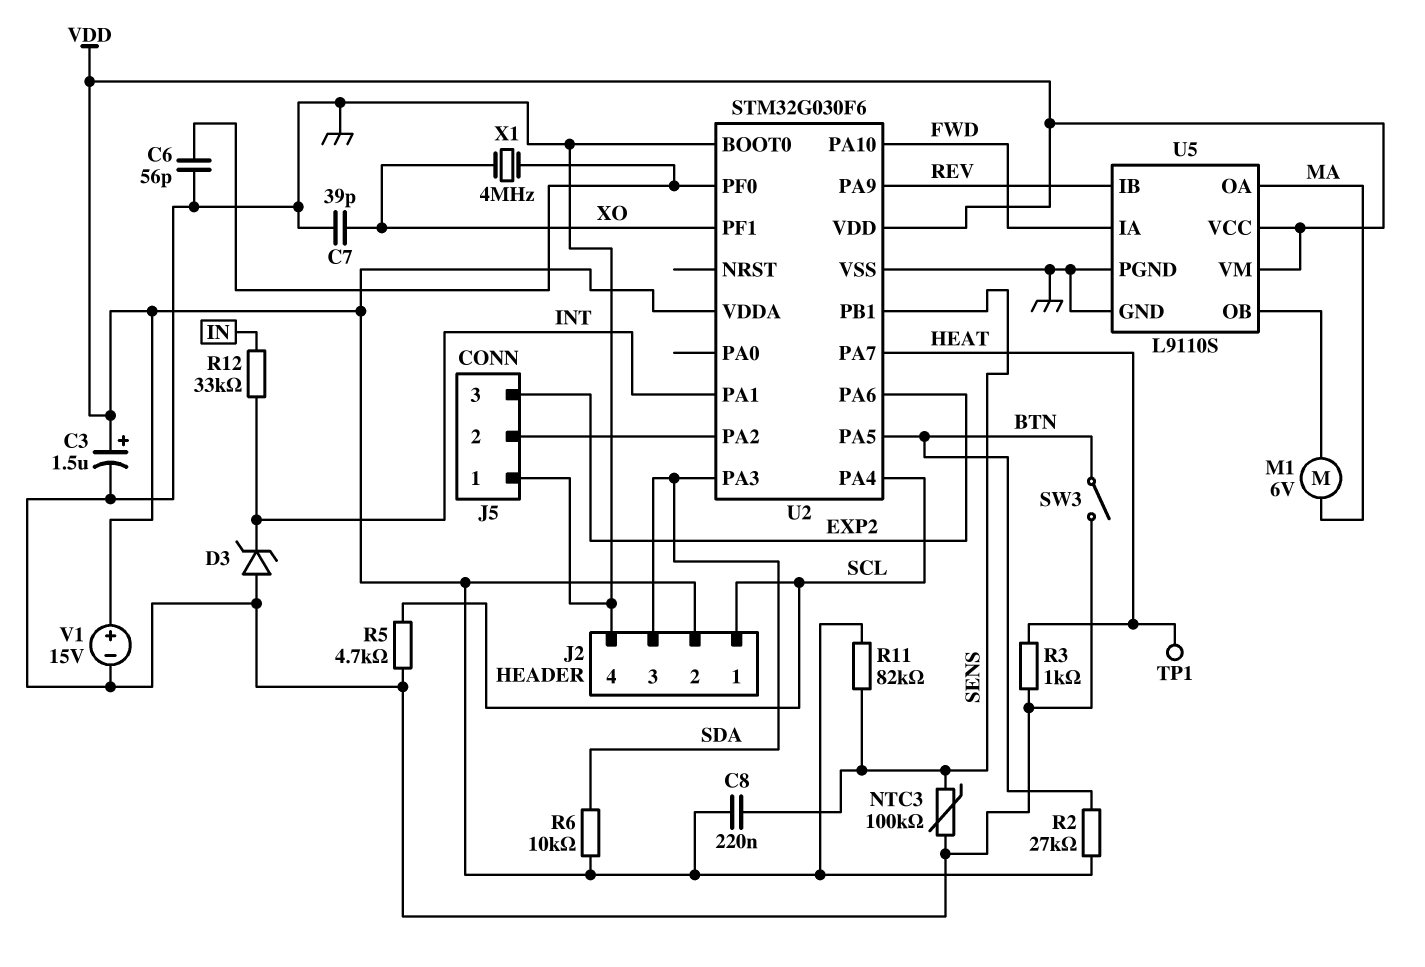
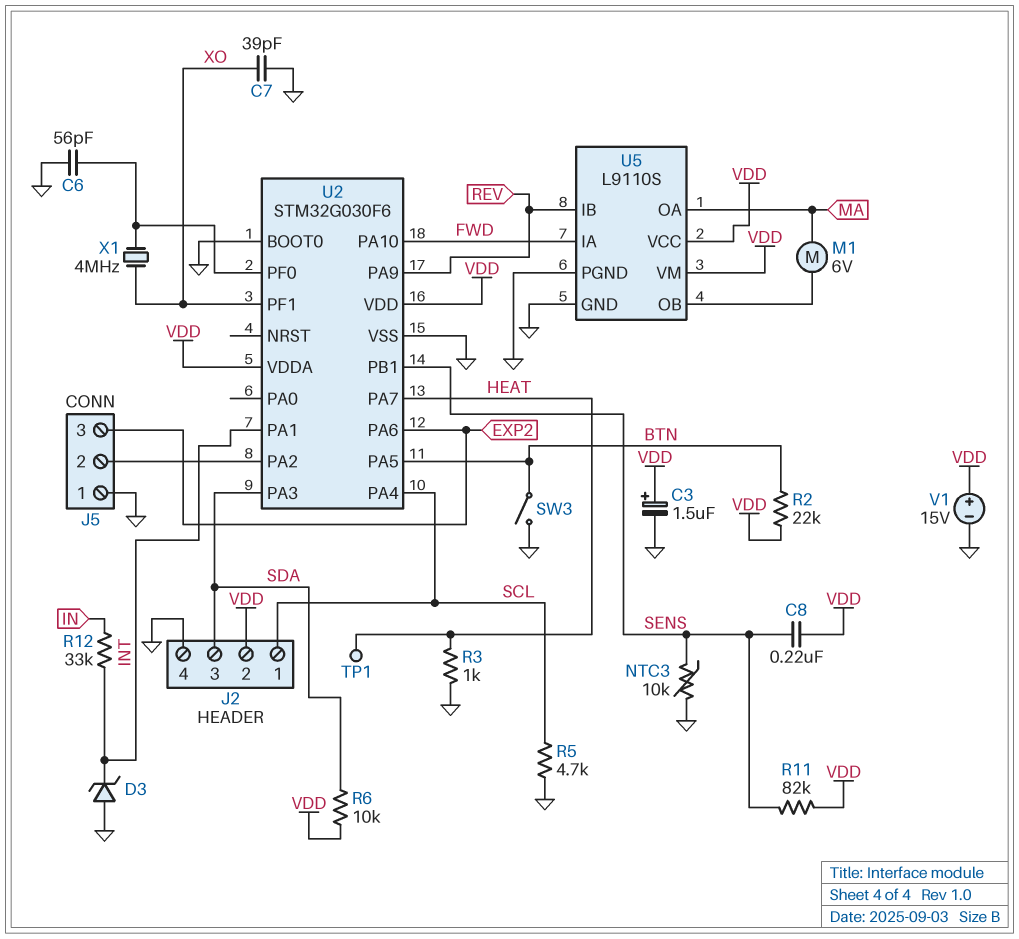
NTC3: 100k (GND, SENS) -> 10k (GND, SENS)
R2: 27k (BTN, VDD) -> 22k (BTN, VDD)

